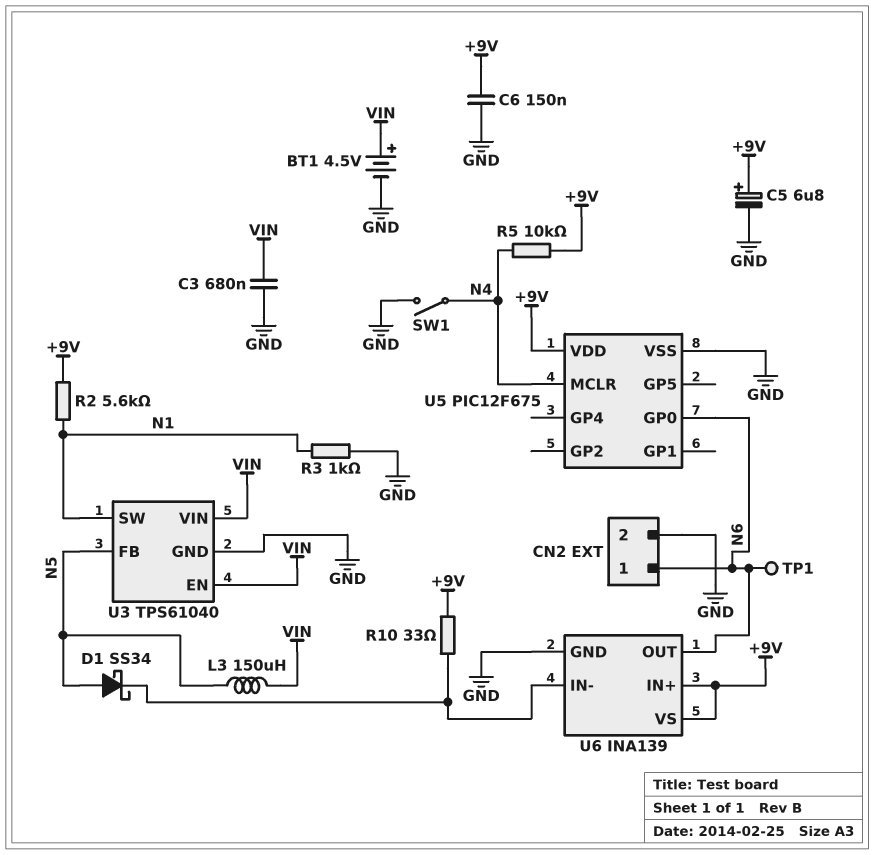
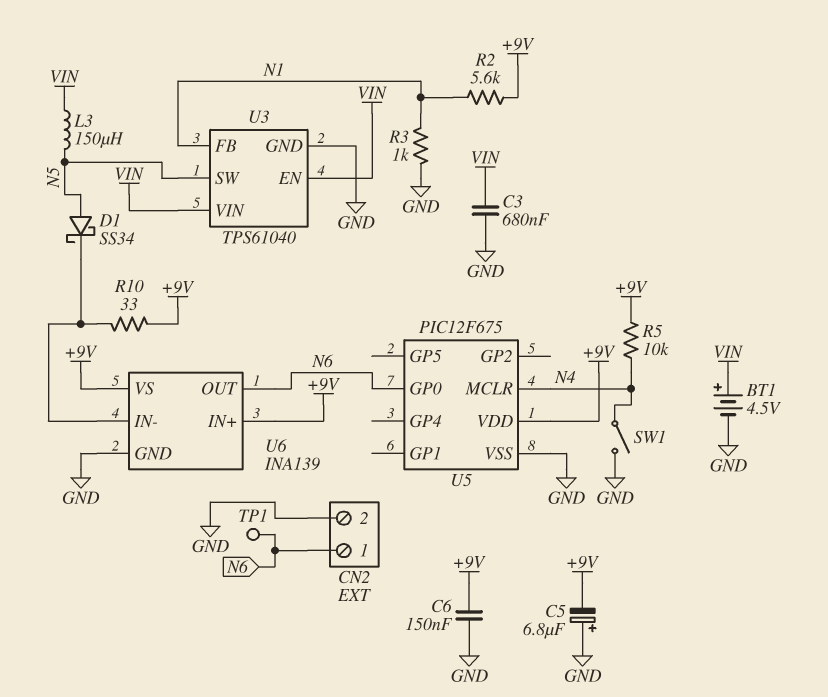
C5: 6.8uF (plus +9V, minus GND) -> 6.8uF (plus GND, minus +9V)
U3 pin FB: N5 -> N1
U3 pin SW: N1 -> N5

